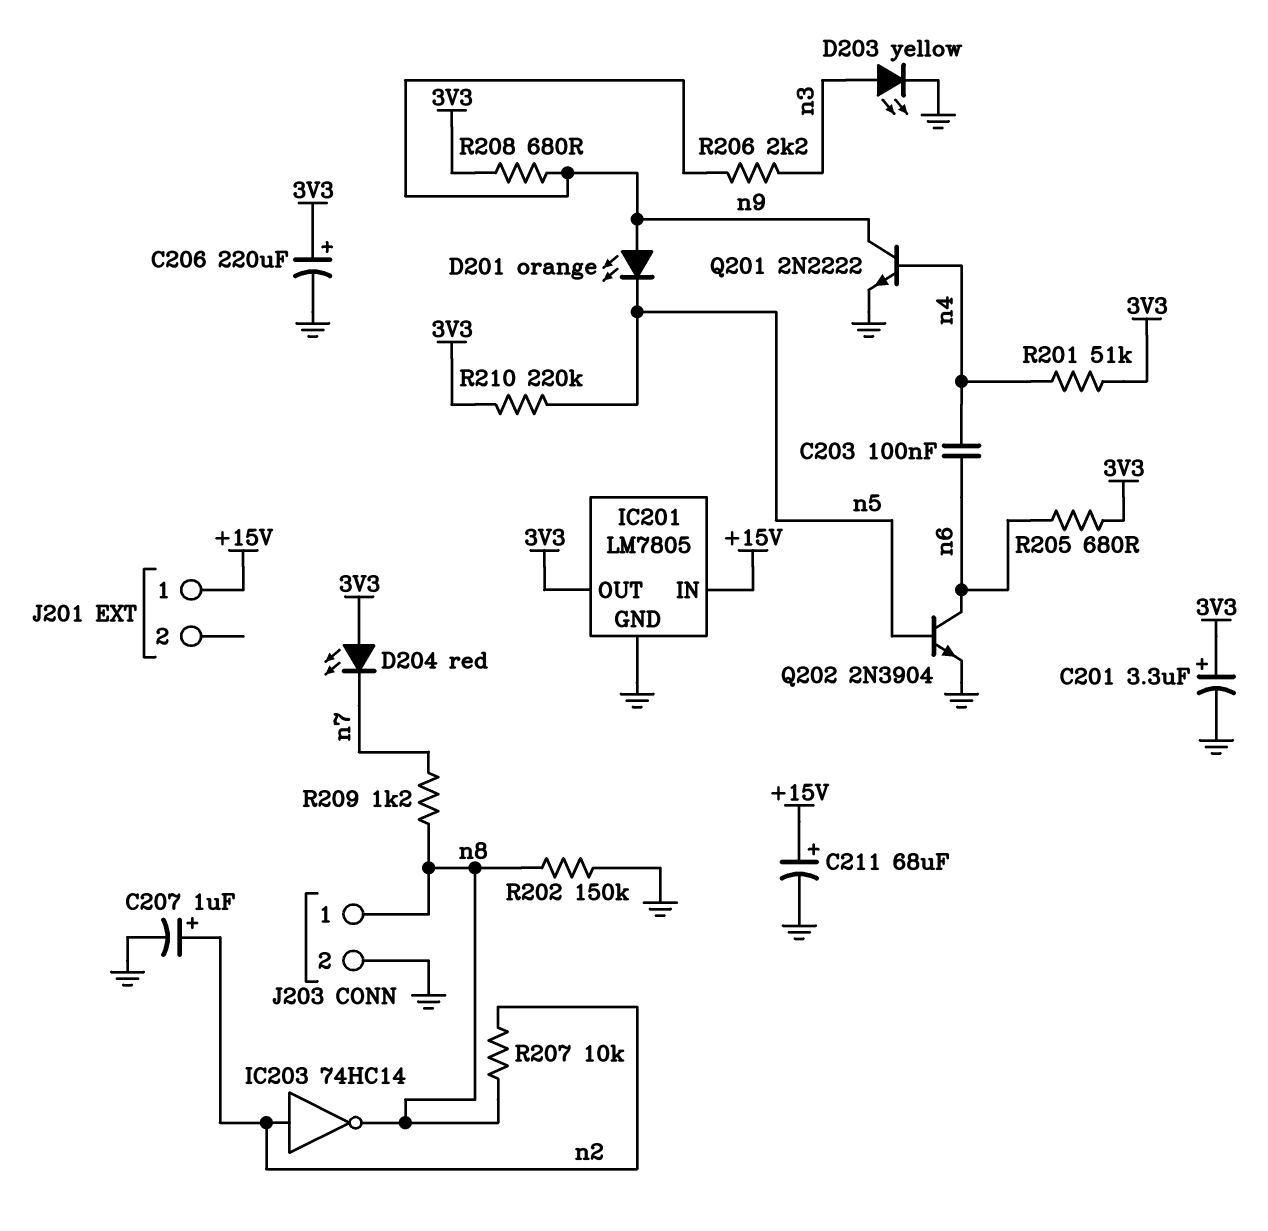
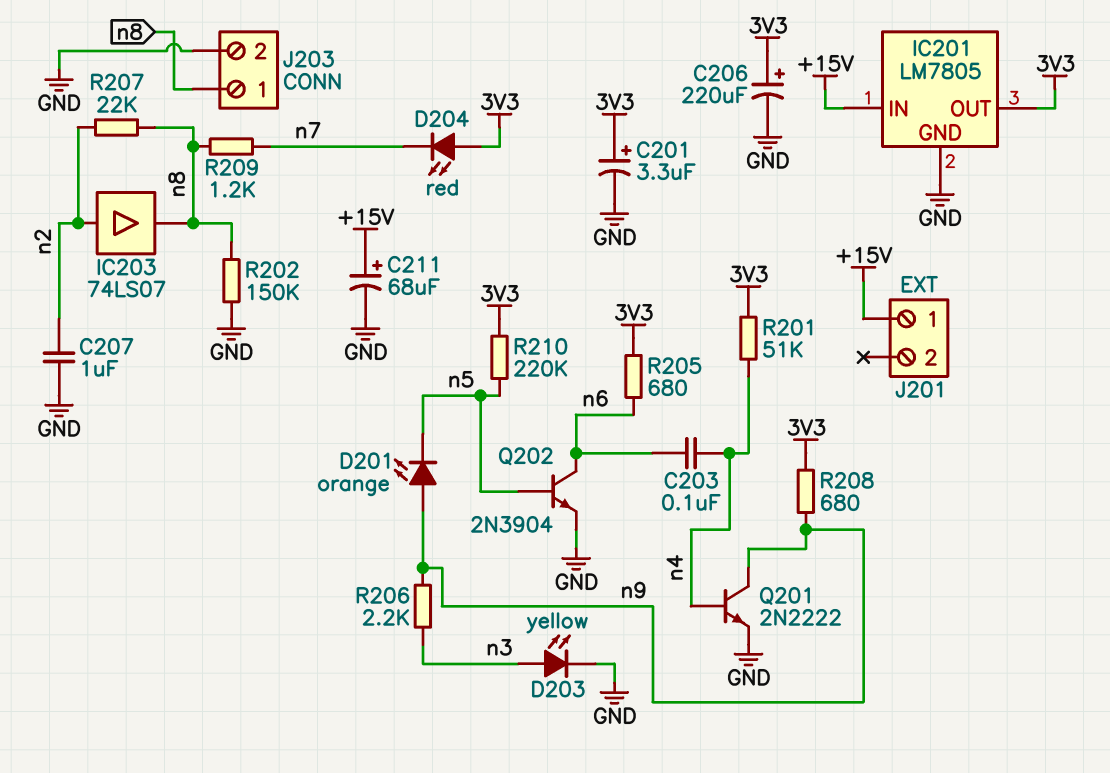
C207: 1uF (plus n2, minus GND) -> 1uF (GND, n2)
IC203: NOT 74HC14 (in n2, out n8) -> buffer 74LS07 (in n2, out n8)
R207: 10k (n2, n8) -> 22k (n2, n8)

